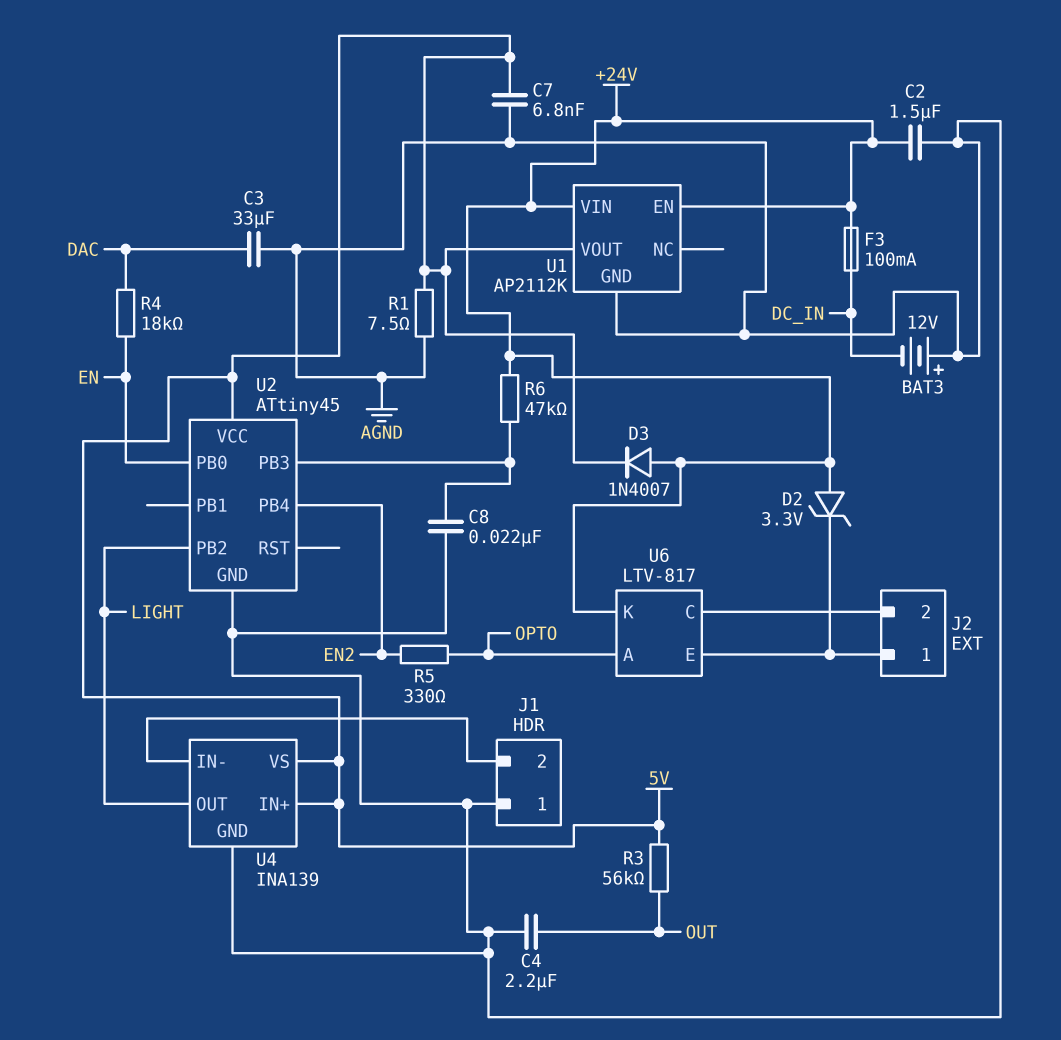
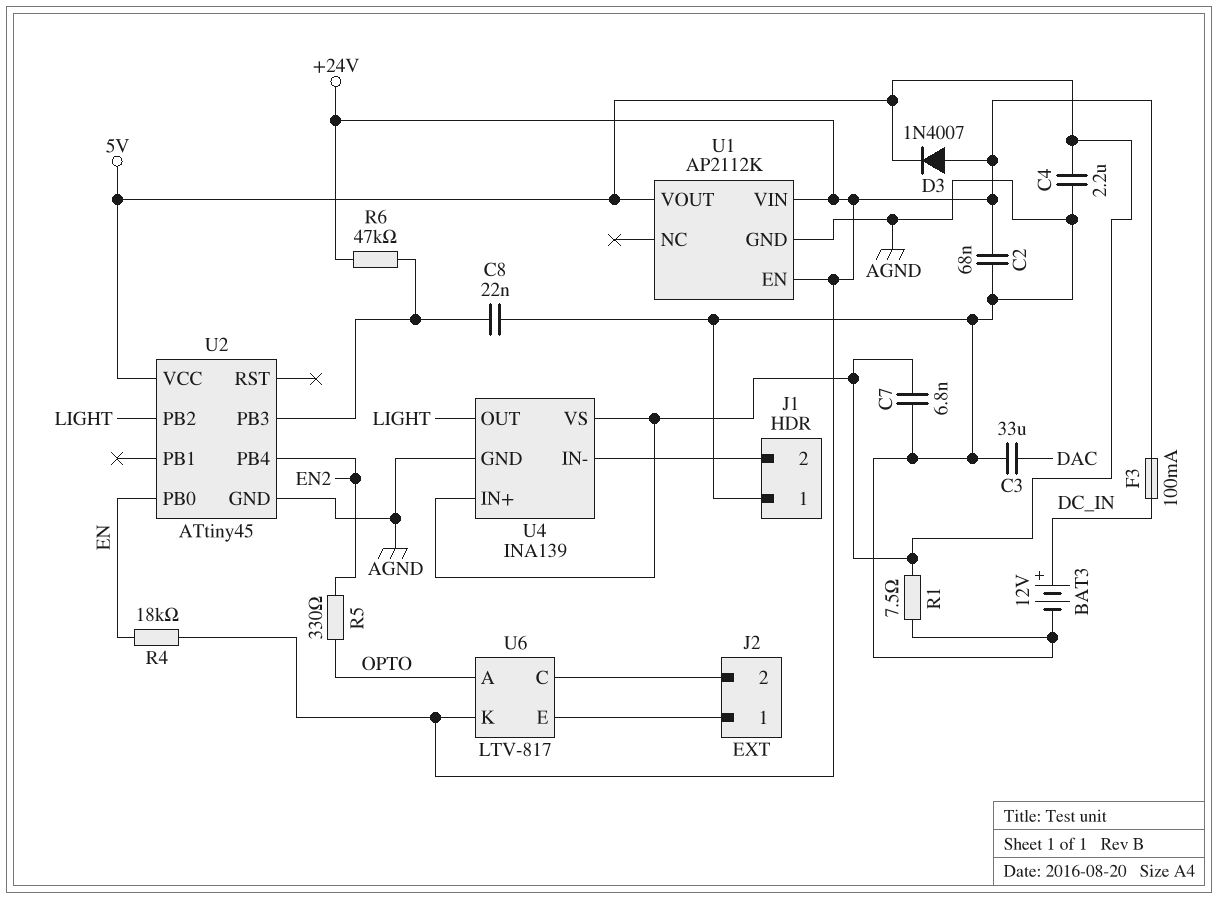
BAT3: 12V (plus AGND, minus DC_IN) -> 12V (plus DC_IN, minus AGND)
C2: 1.5uF (+24V, AGND) -> 68nF (+24V, AGND)
C4: 2.2uF (AGND, OUT) -> 2.2uF (5V, AGND)
D2: zener 3.3V (A +24V, K J2/1) -> none
R3: 56k (5V, OUT) -> none
R4: 18k (DAC, EN) -> 18k (+24V, EN)

